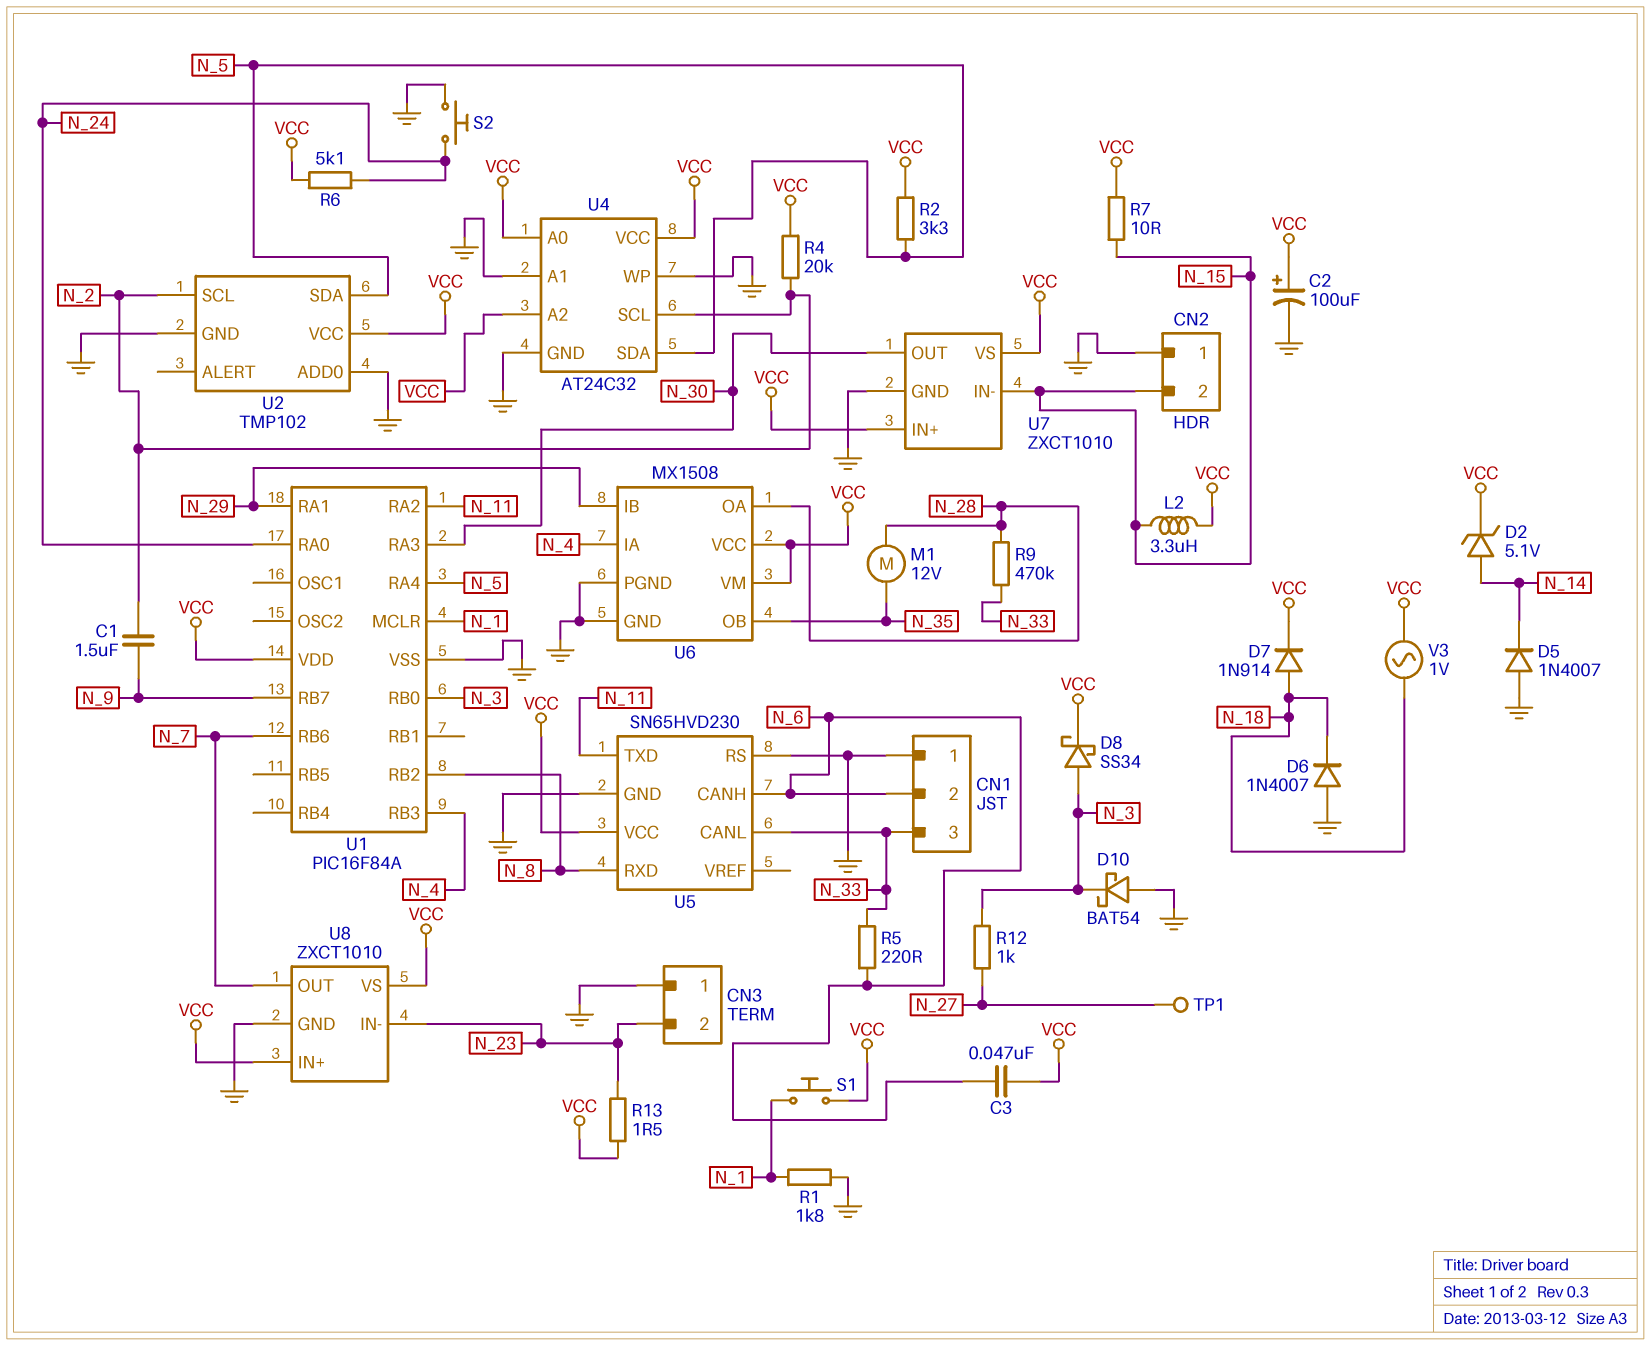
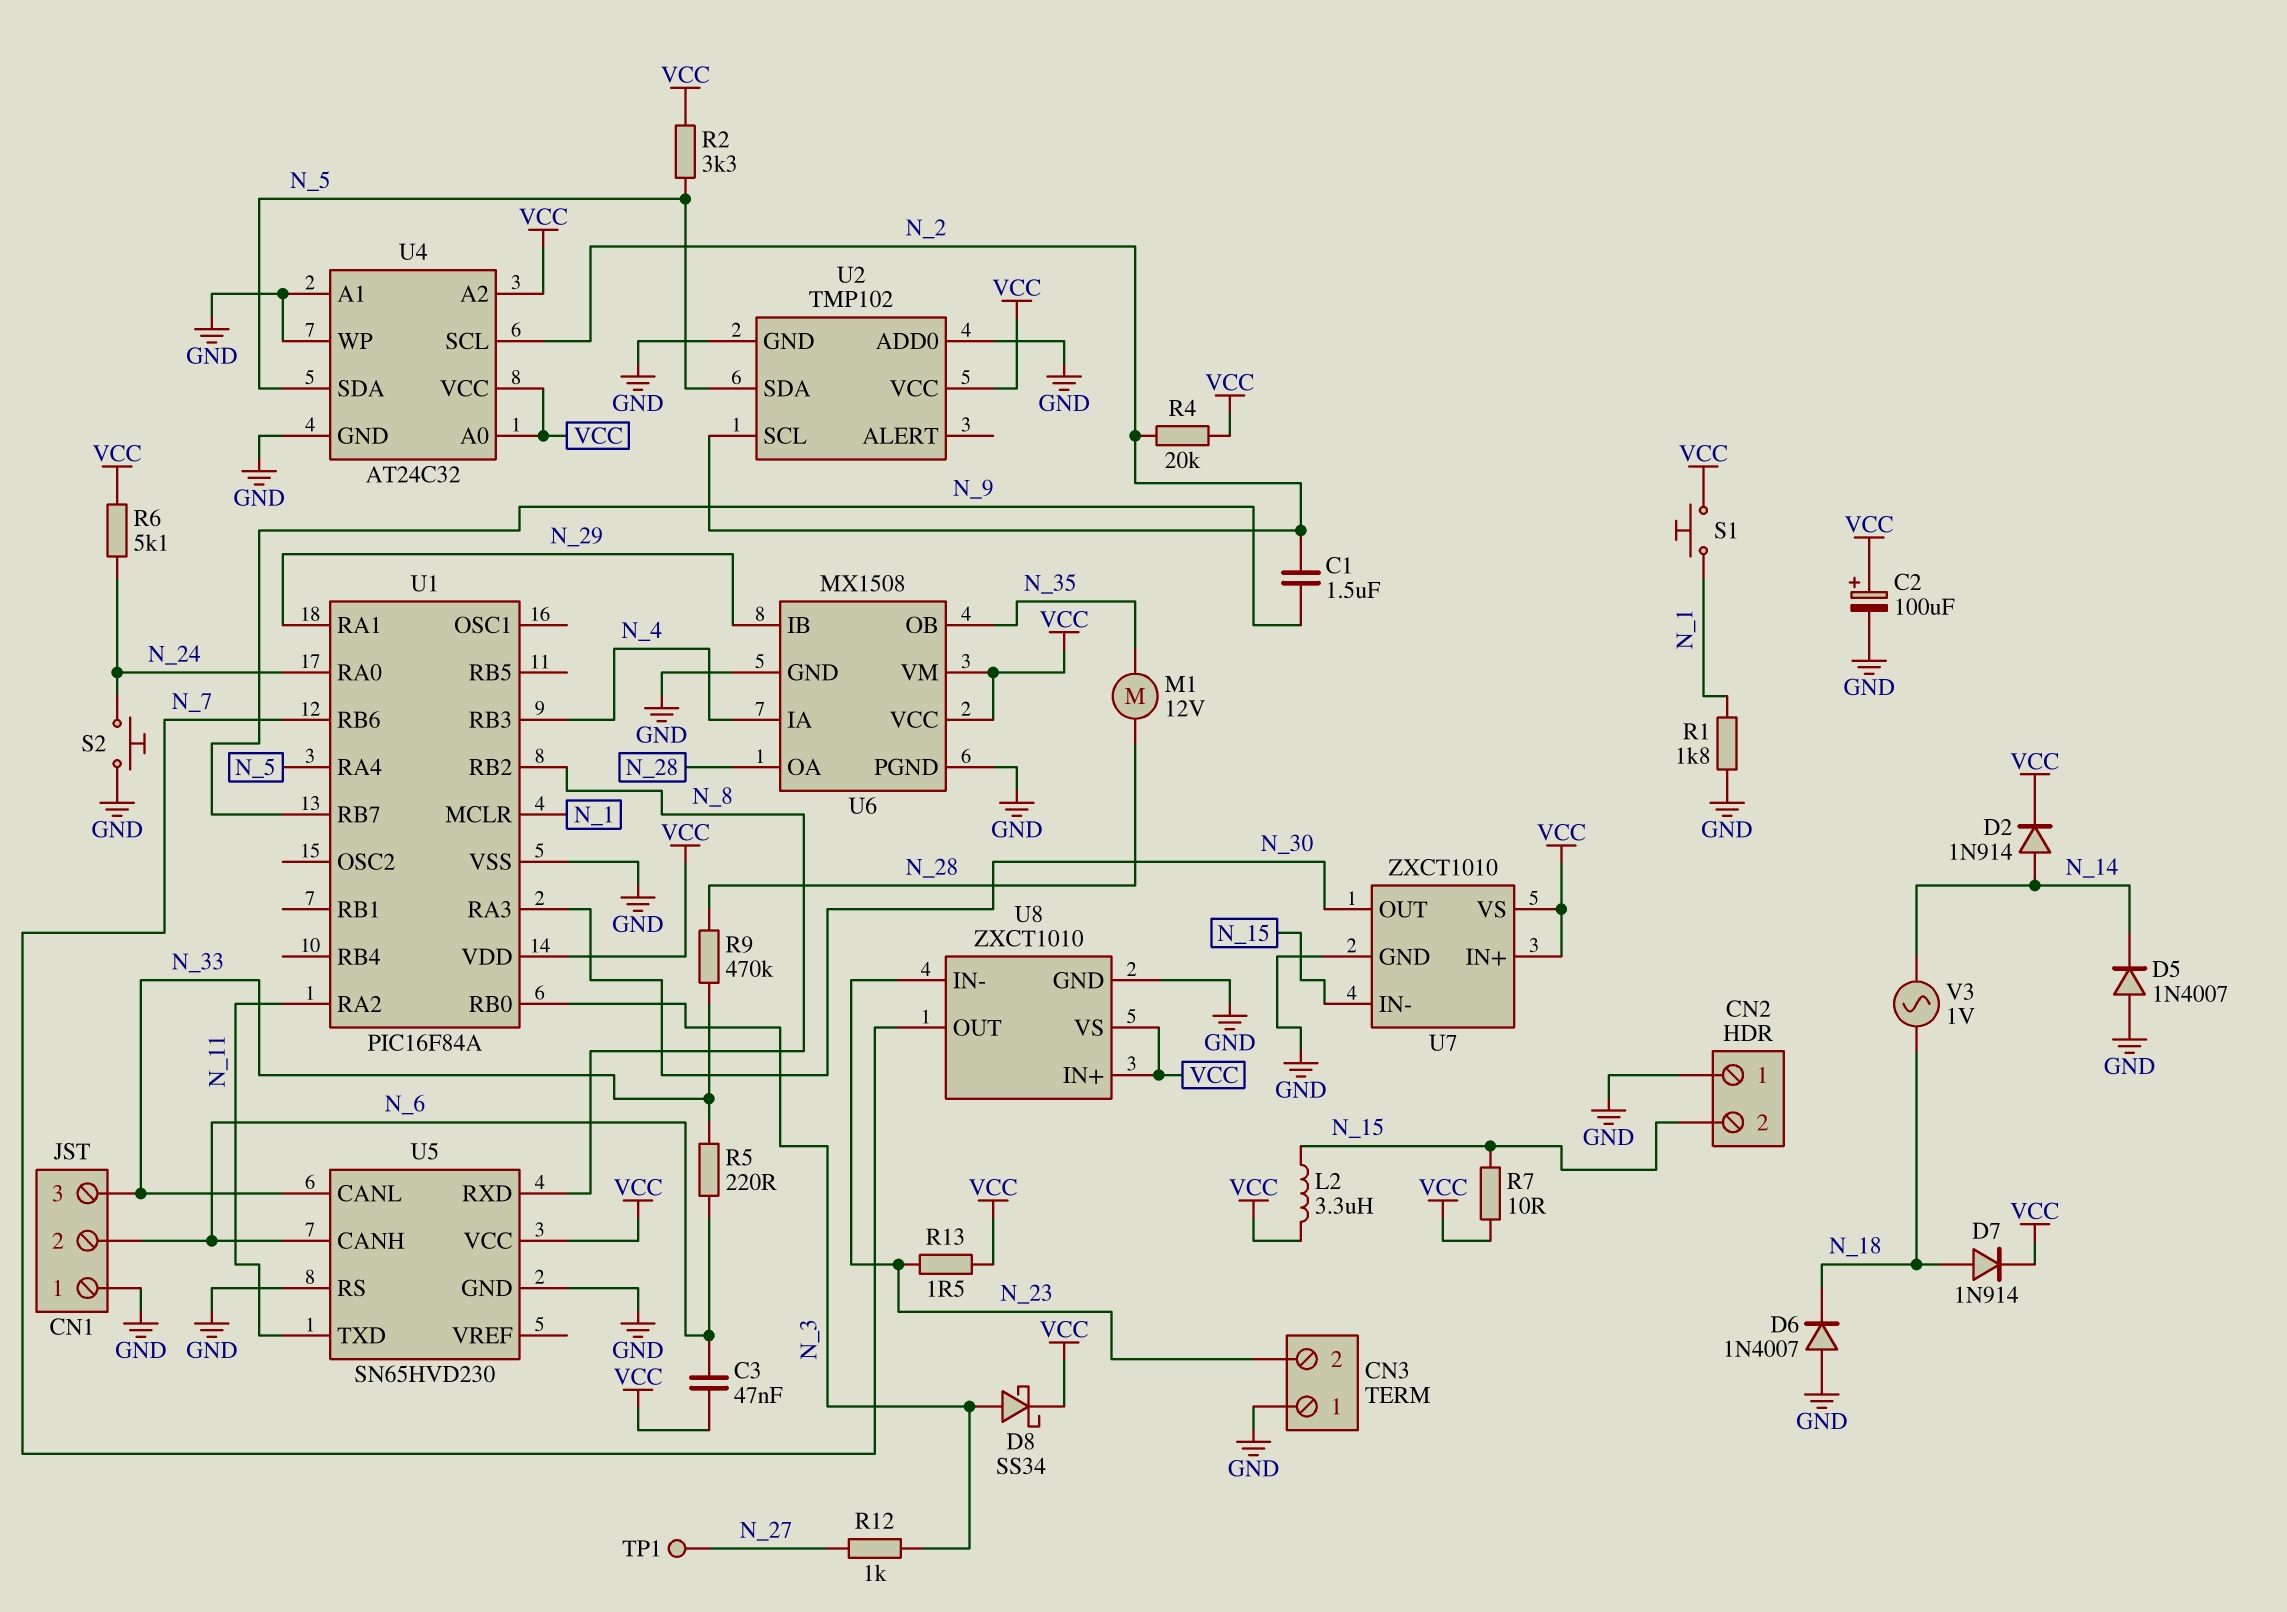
D2: zener 5.1V (A N_14, K VCC) -> diode 1N914 (A N_14, K VCC)
D10: schottky BAT54 (A GND, K N_3) -> none
V3: AC 1V (N_18, VCC) -> AC 1V (N_14, N_18)

